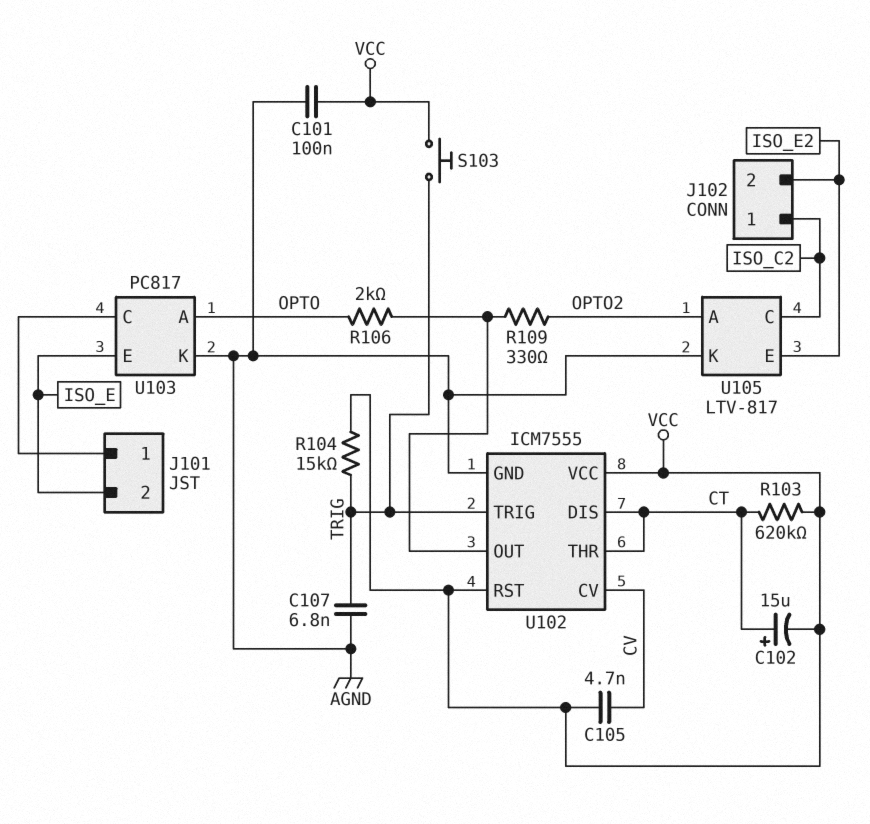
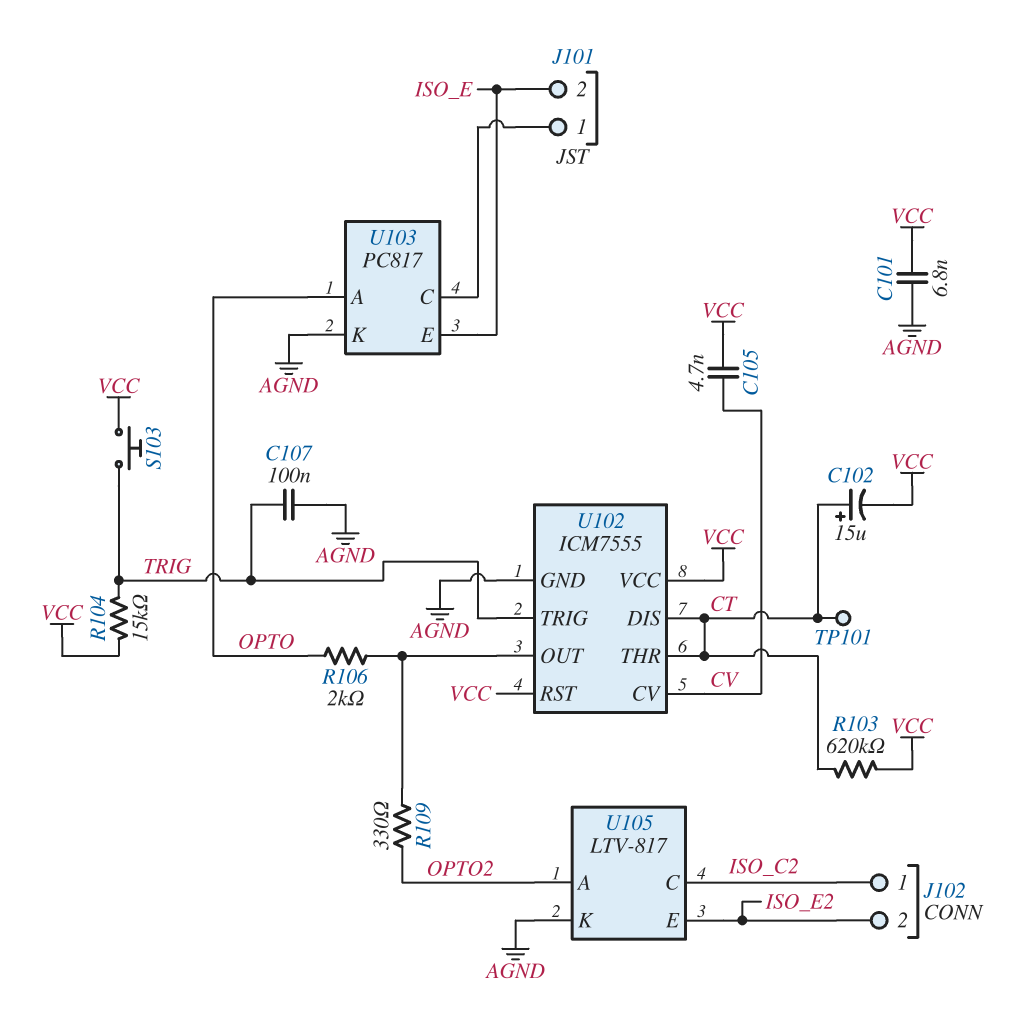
C101: 100nF (AGND, VCC) -> 6.8nF (AGND, VCC)
C107: 6.8nF (AGND, TRIG) -> 100nF (AGND, TRIG)
TP101: none -> test point (CT)

